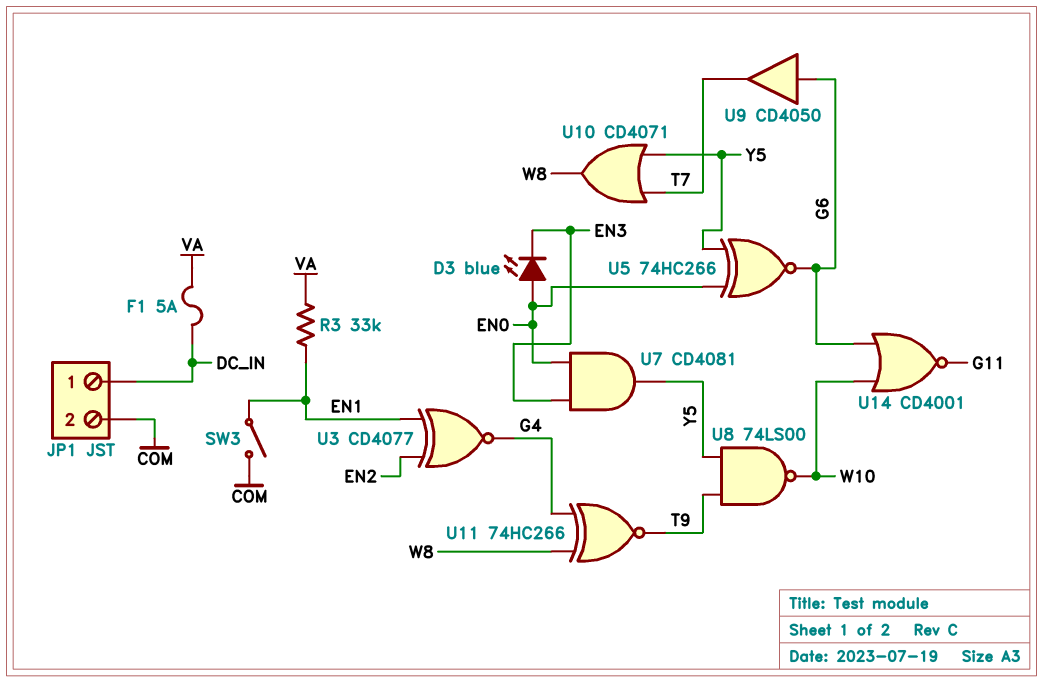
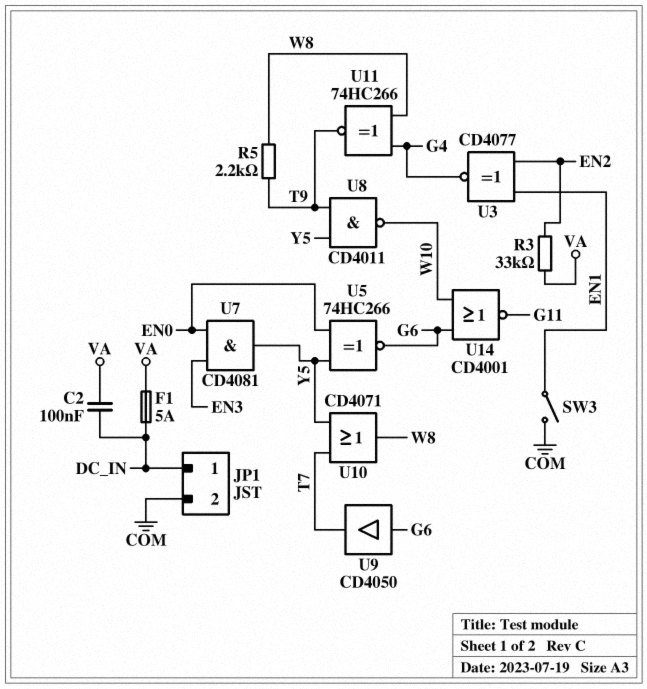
C2: none -> 100nF (DC_IN, VA)
D3: LED blue (A EN0, K EN3) -> none
R3: 33k (EN1, VA) -> 33k (EN2, VA)
R5: none -> 2.2k (T9, W8)
U8: NAND 74LS00 (in T9, in Y5, out W10) -> NAND CD4011 (in T9, in Y5, out W10)

